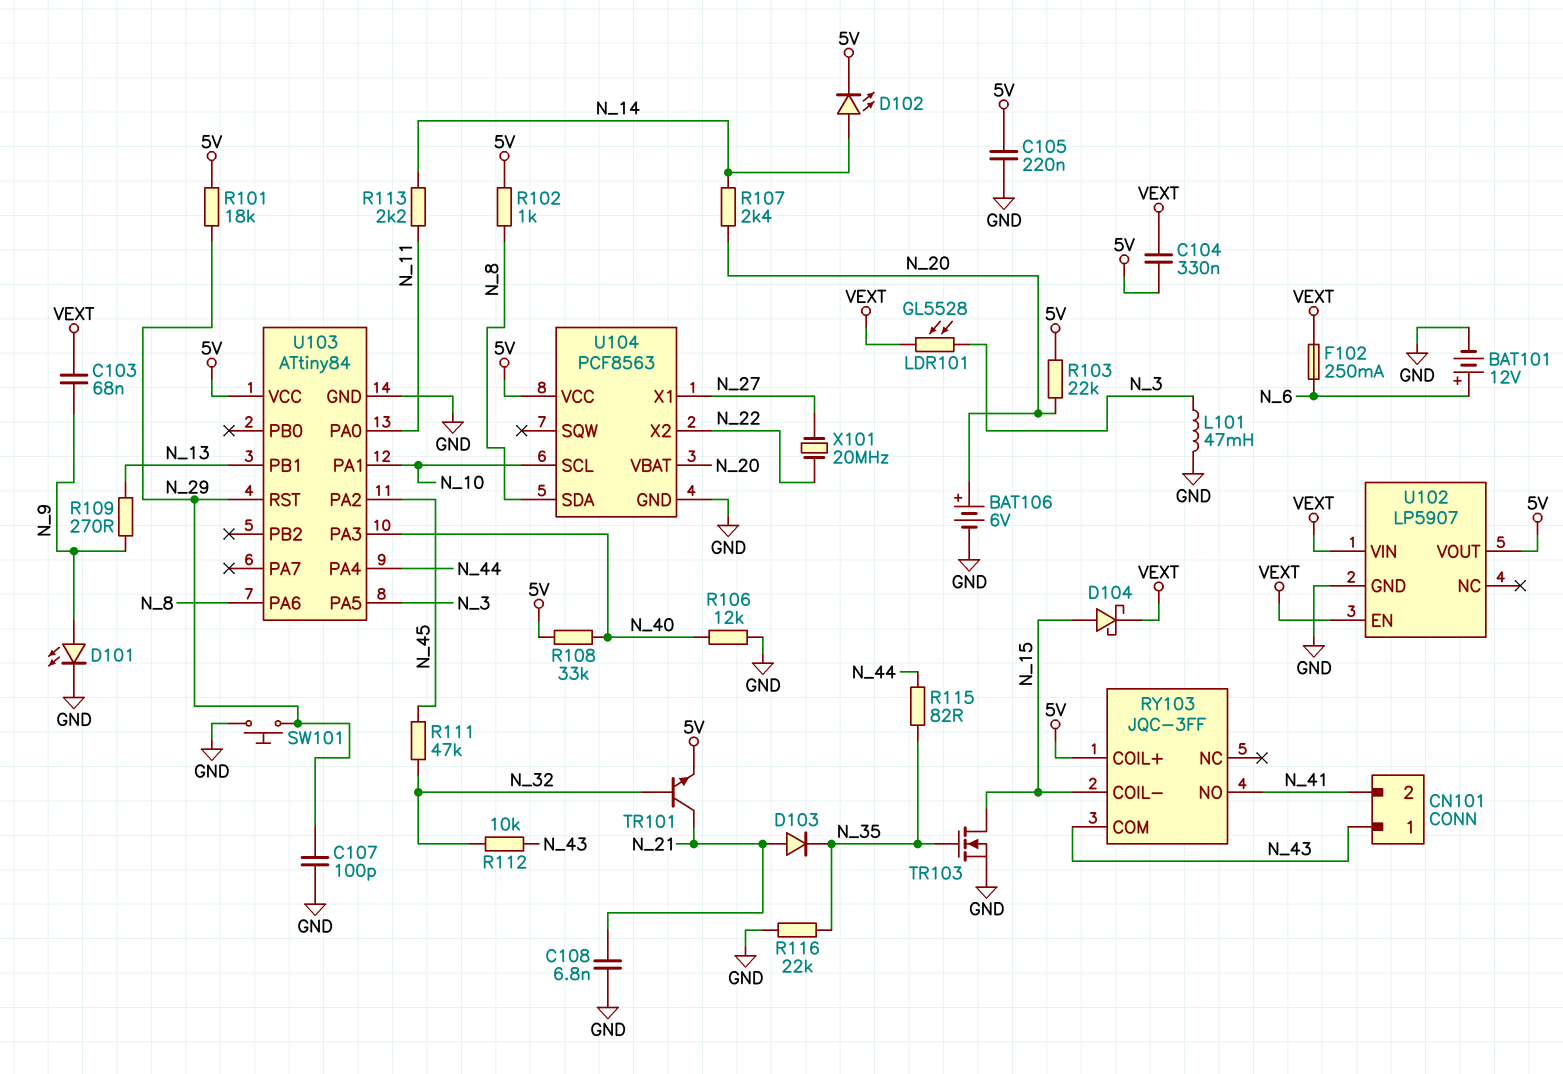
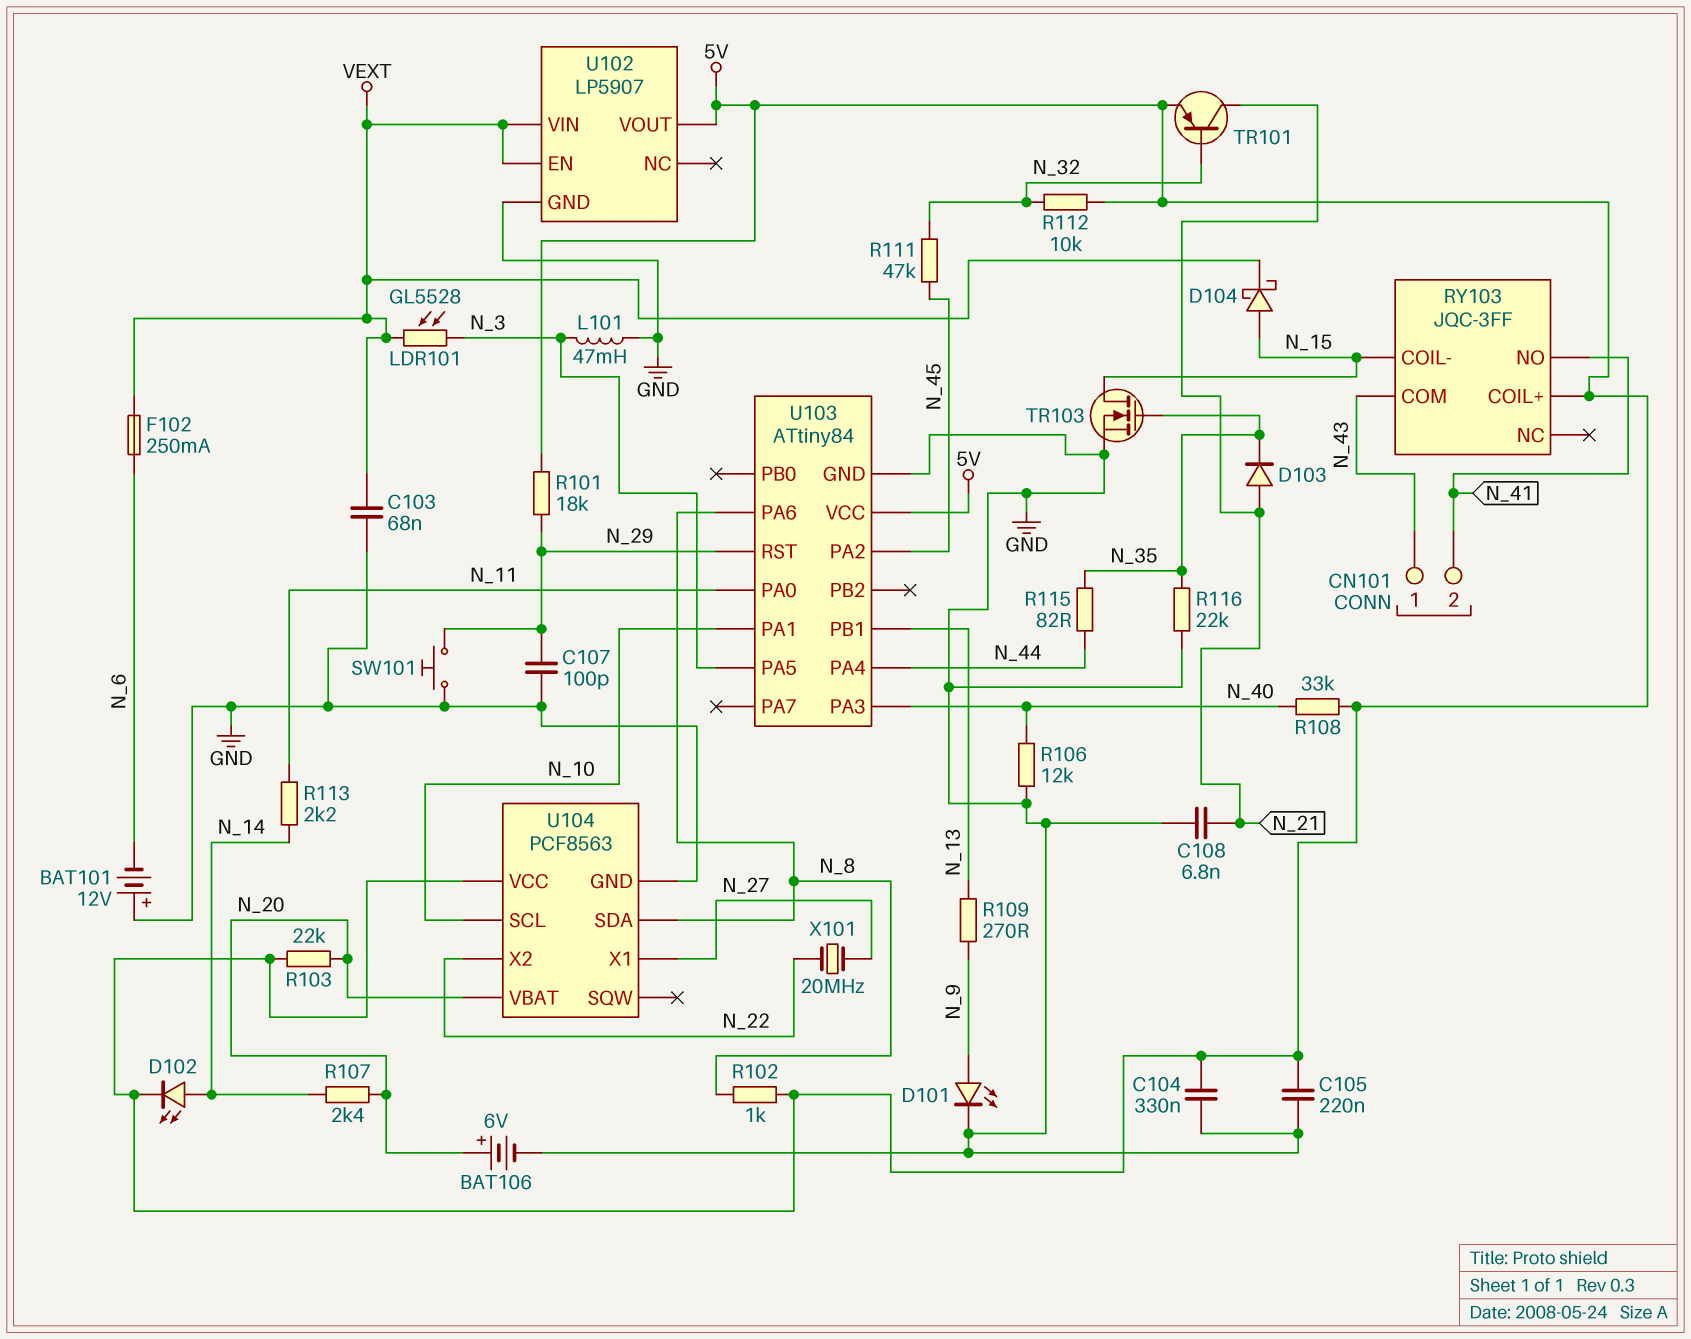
BAT101: 12V (plus N_6, minus GND) -> 12V (plus GND, minus N_6)
C103: 68nF (N_9, VEXT) -> 68nF (GND, VEXT)
C104: 330nF (5V, VEXT) -> 330nF (5V, GND)
R112: 10k (N_32, N_43) -> 10k (5V, N_32)
TR101: NPN (B N_32, C N_21, E 5V) -> PNP (B N_32, C N_21, E 5V)

